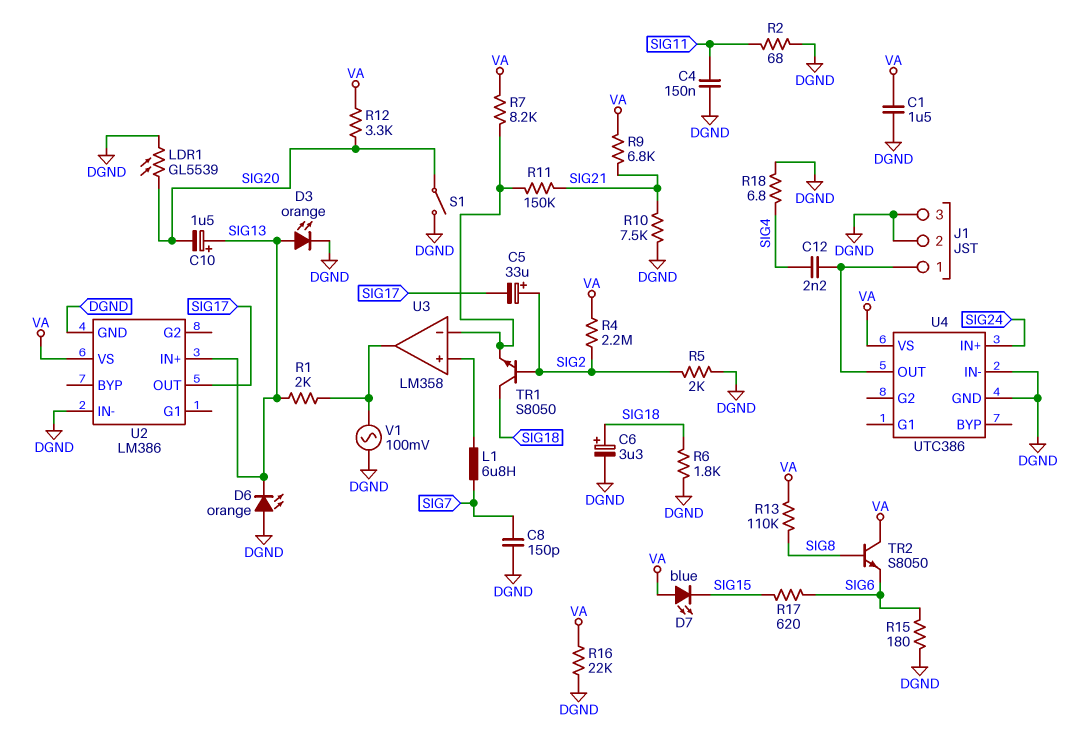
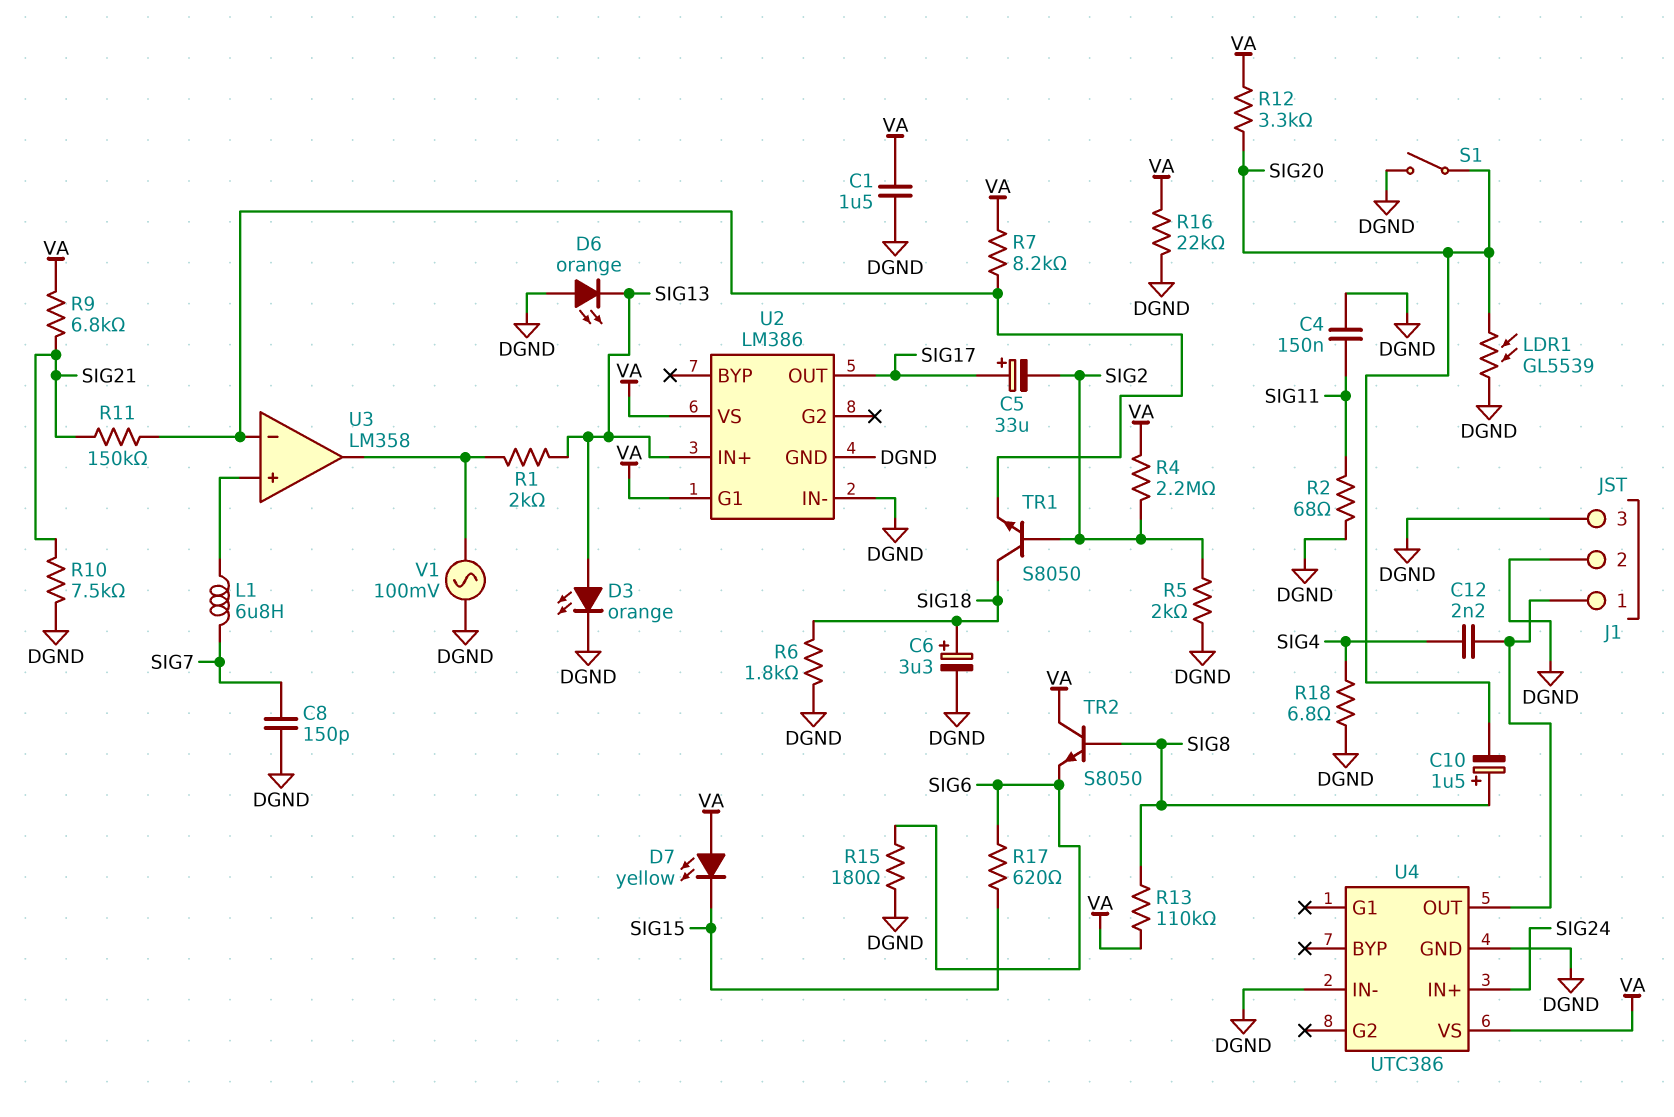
C5: 33uF (plus SIG2, minus SIG17) -> 33uF (plus SIG17, minus SIG2)
C10: 1.5uF (plus SIG13, minus SIG20) -> 1.5uF (plus SIG8, minus SIG20)
D7: LED blue (A VA, K SIG15) -> LED yellow (A VA, K SIG15)
U2 pin G1: none -> VA

